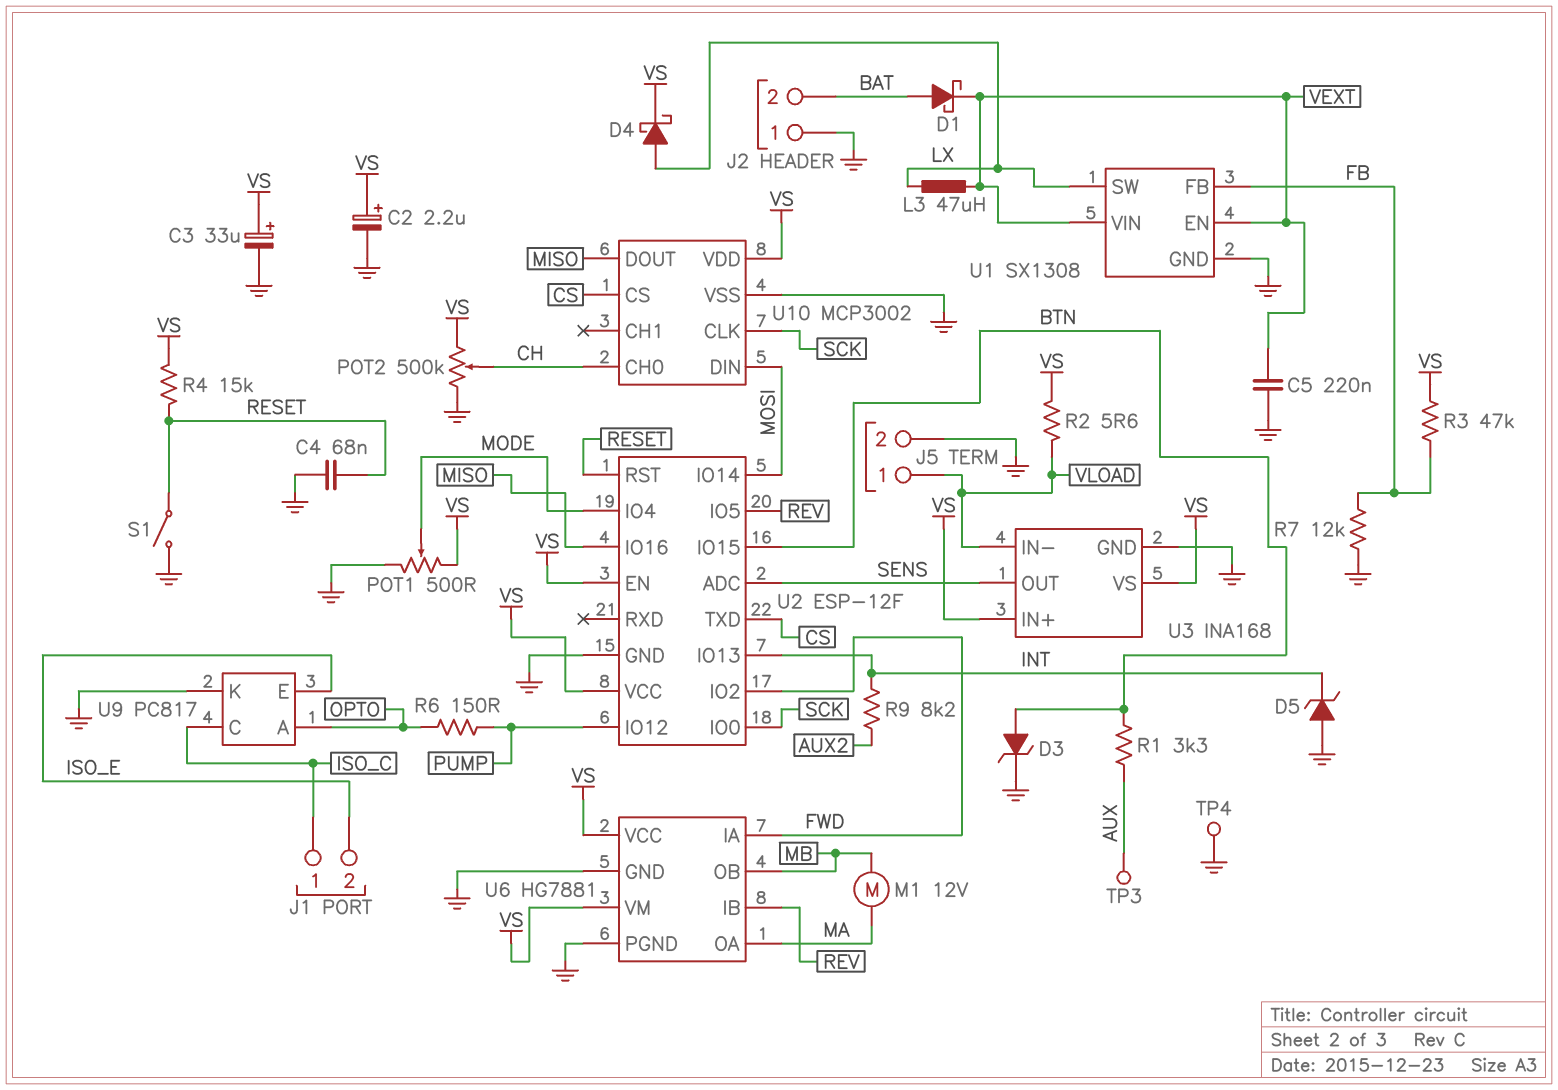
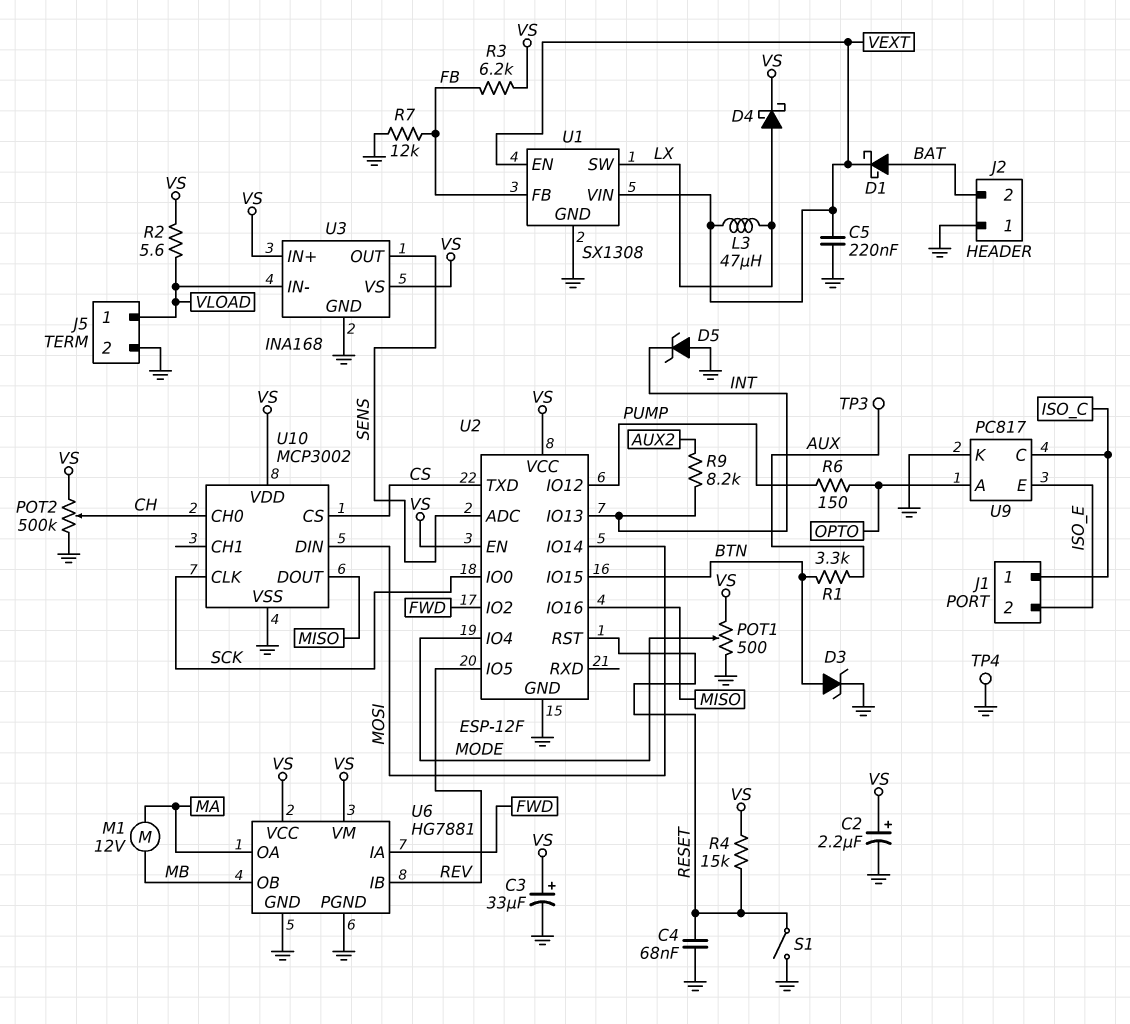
R3: 47k (FB, VS) -> 6.2k (FB, VS)

